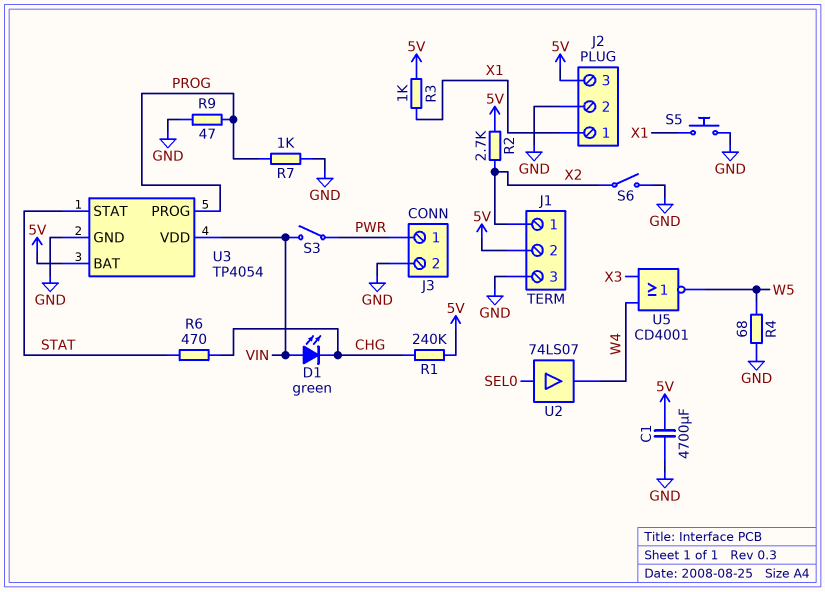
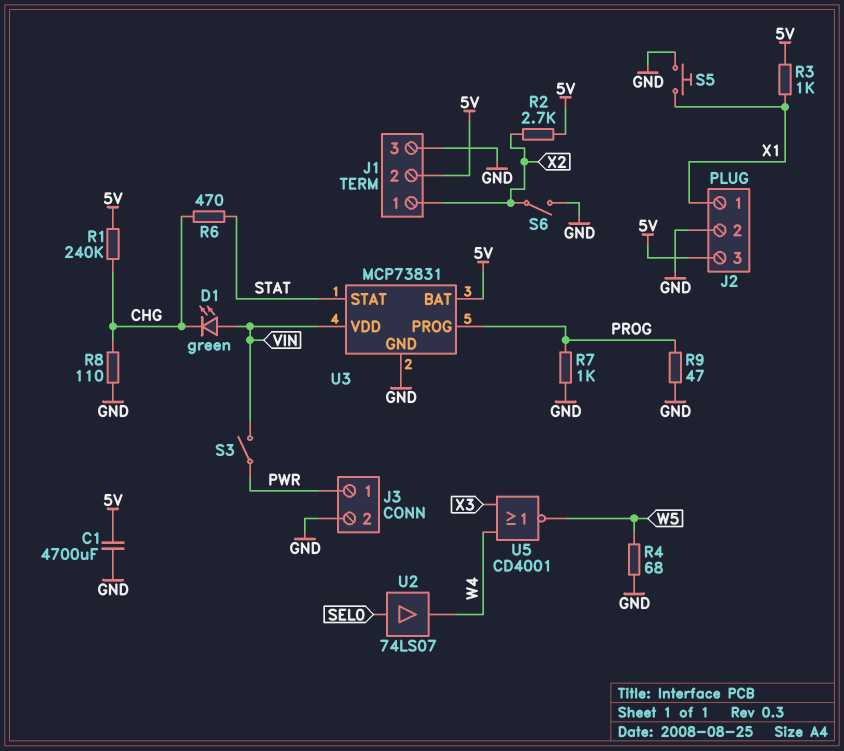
R8: none -> 110 (CHG, GND)
U3: TP4054 -> MCP73831

